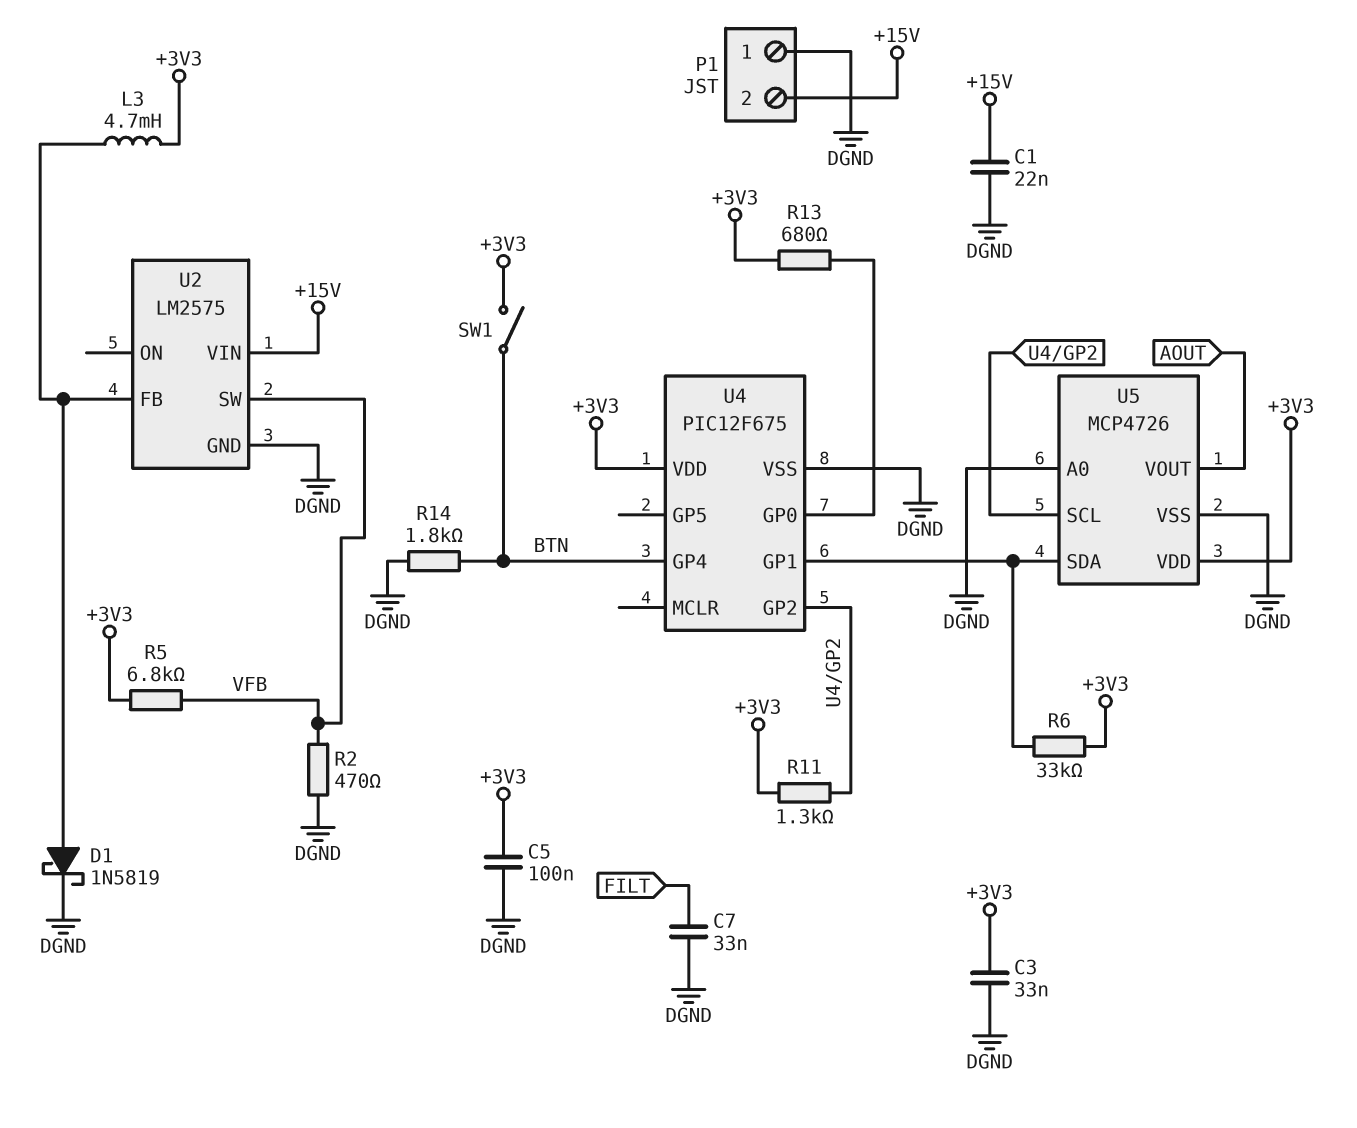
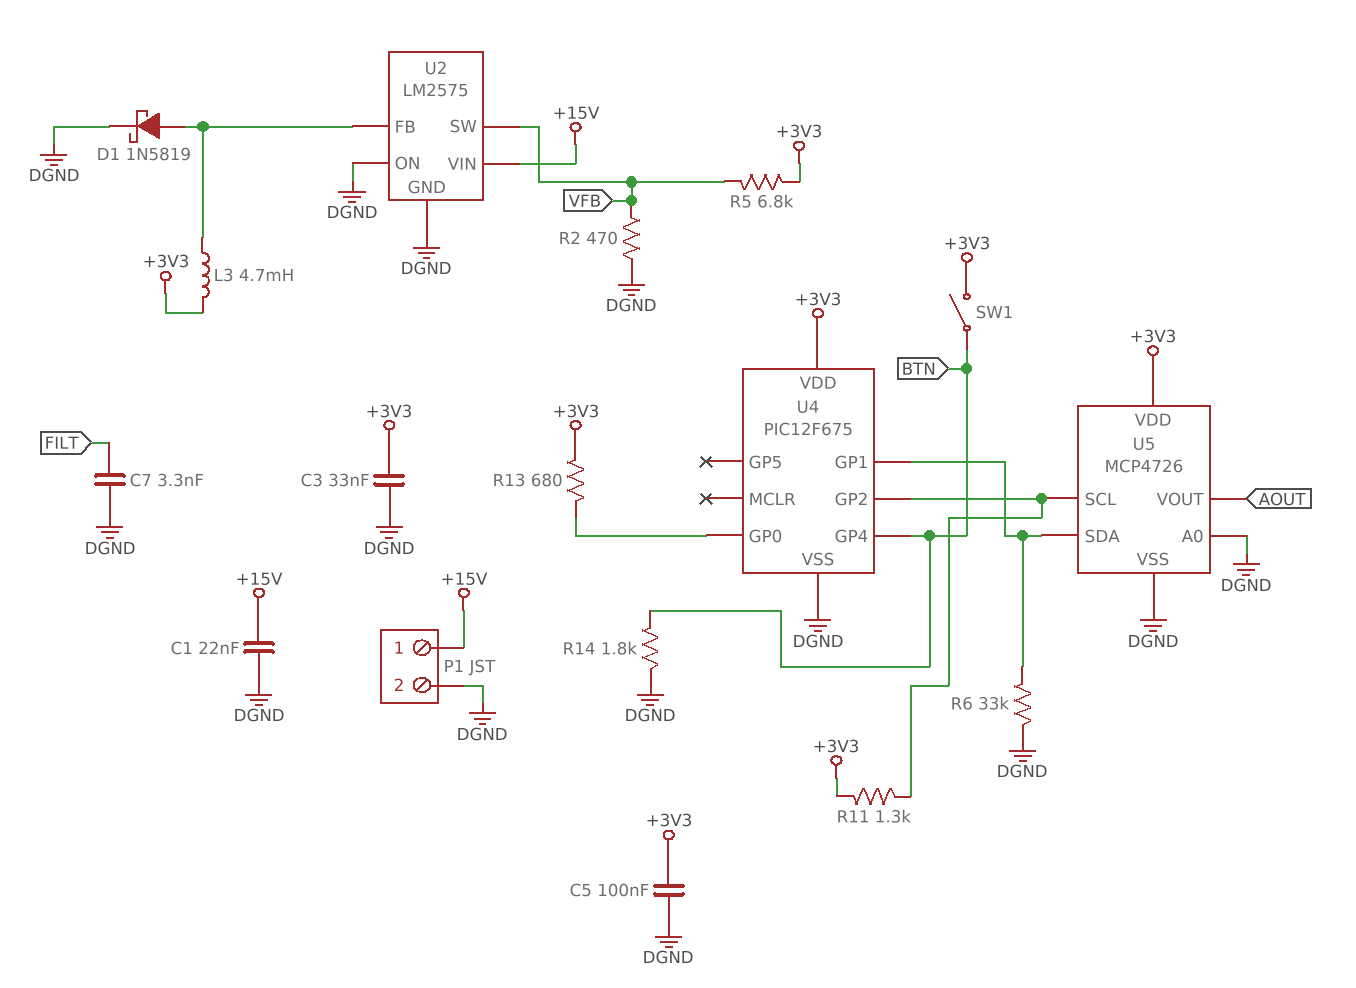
C7: 33nF (DGND, FILT) -> 3.3nF (DGND, FILT)
P1 pin 1: DGND -> +15V
P1 pin 2: +15V -> DGND
R6: 33k (+3V3, U4/GP1) -> 33k (DGND, U4/GP1)
U2 pin ON: none -> DGND

